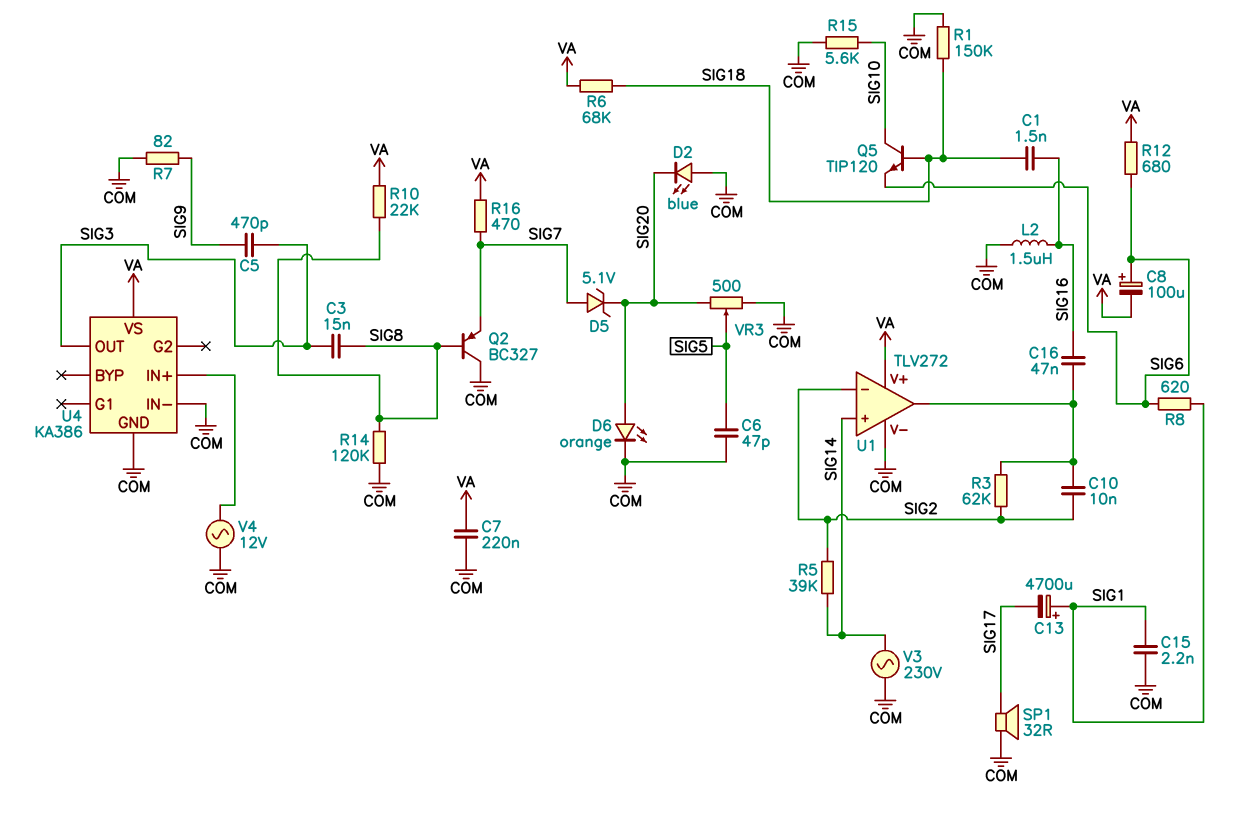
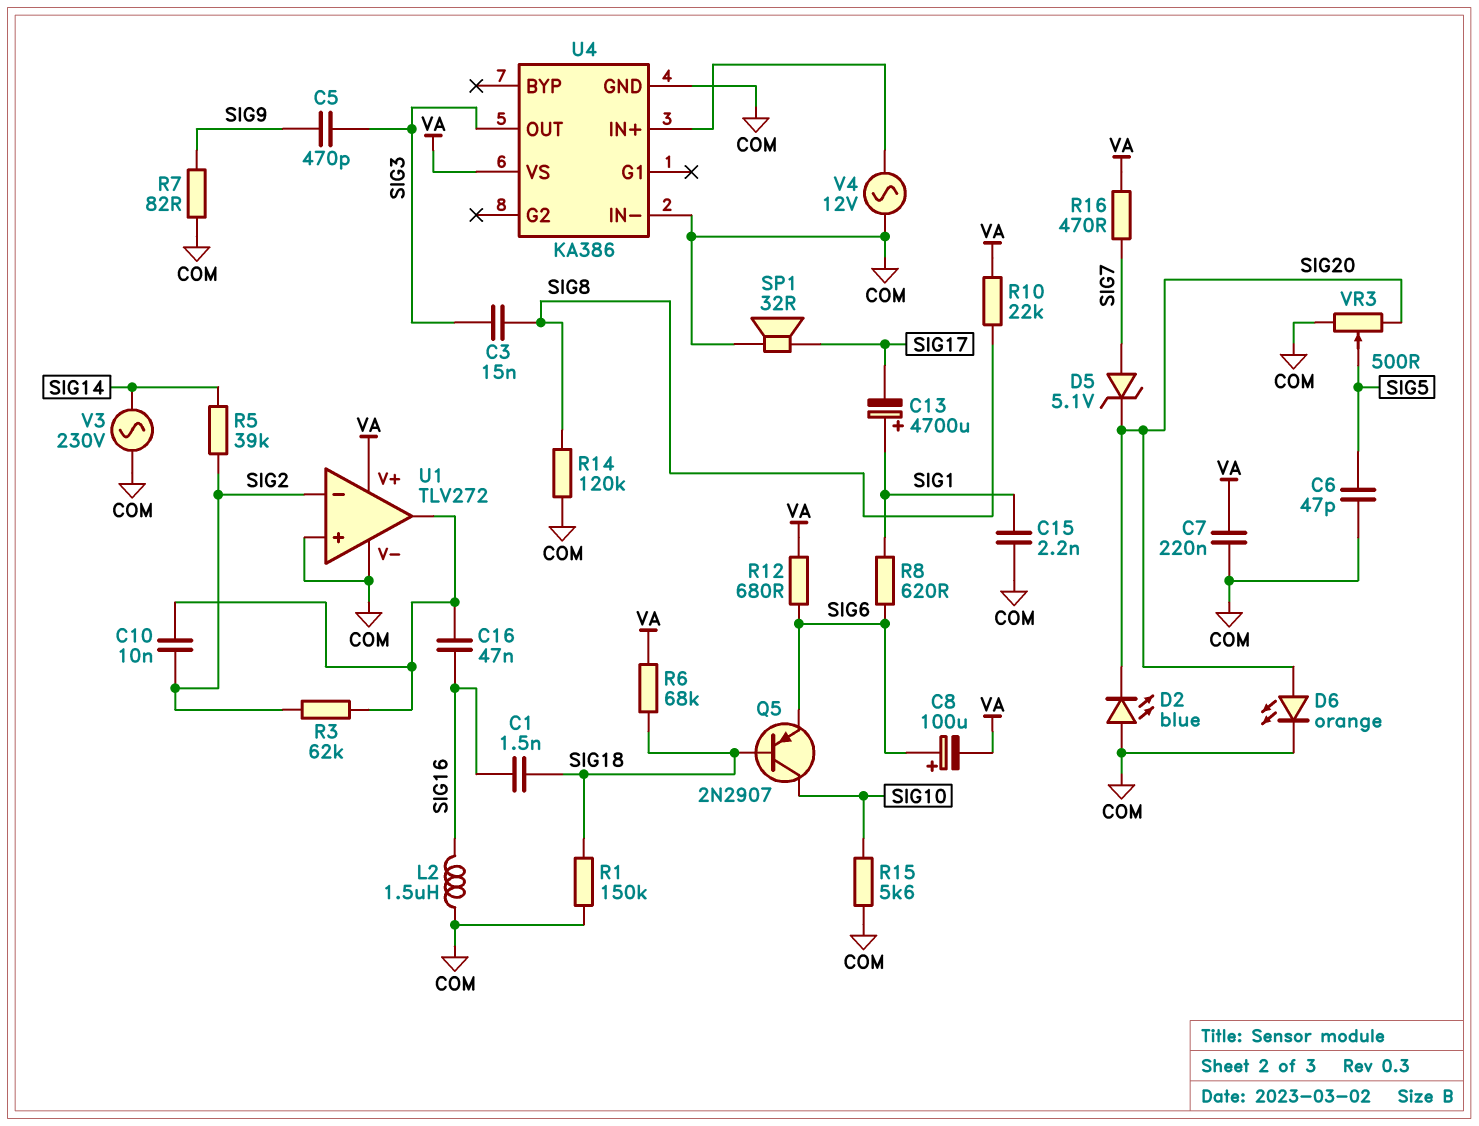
Q2: PNP BC327 (B SIG8, C COM, E SIG7) -> none
Q5: NPN TIP120 (B SIG18, C SIG10, E SIG6) -> PNP 2N2907 (B SIG18, C SIG10, E SIG6)
U1 pin in+: SIG14 -> COM

